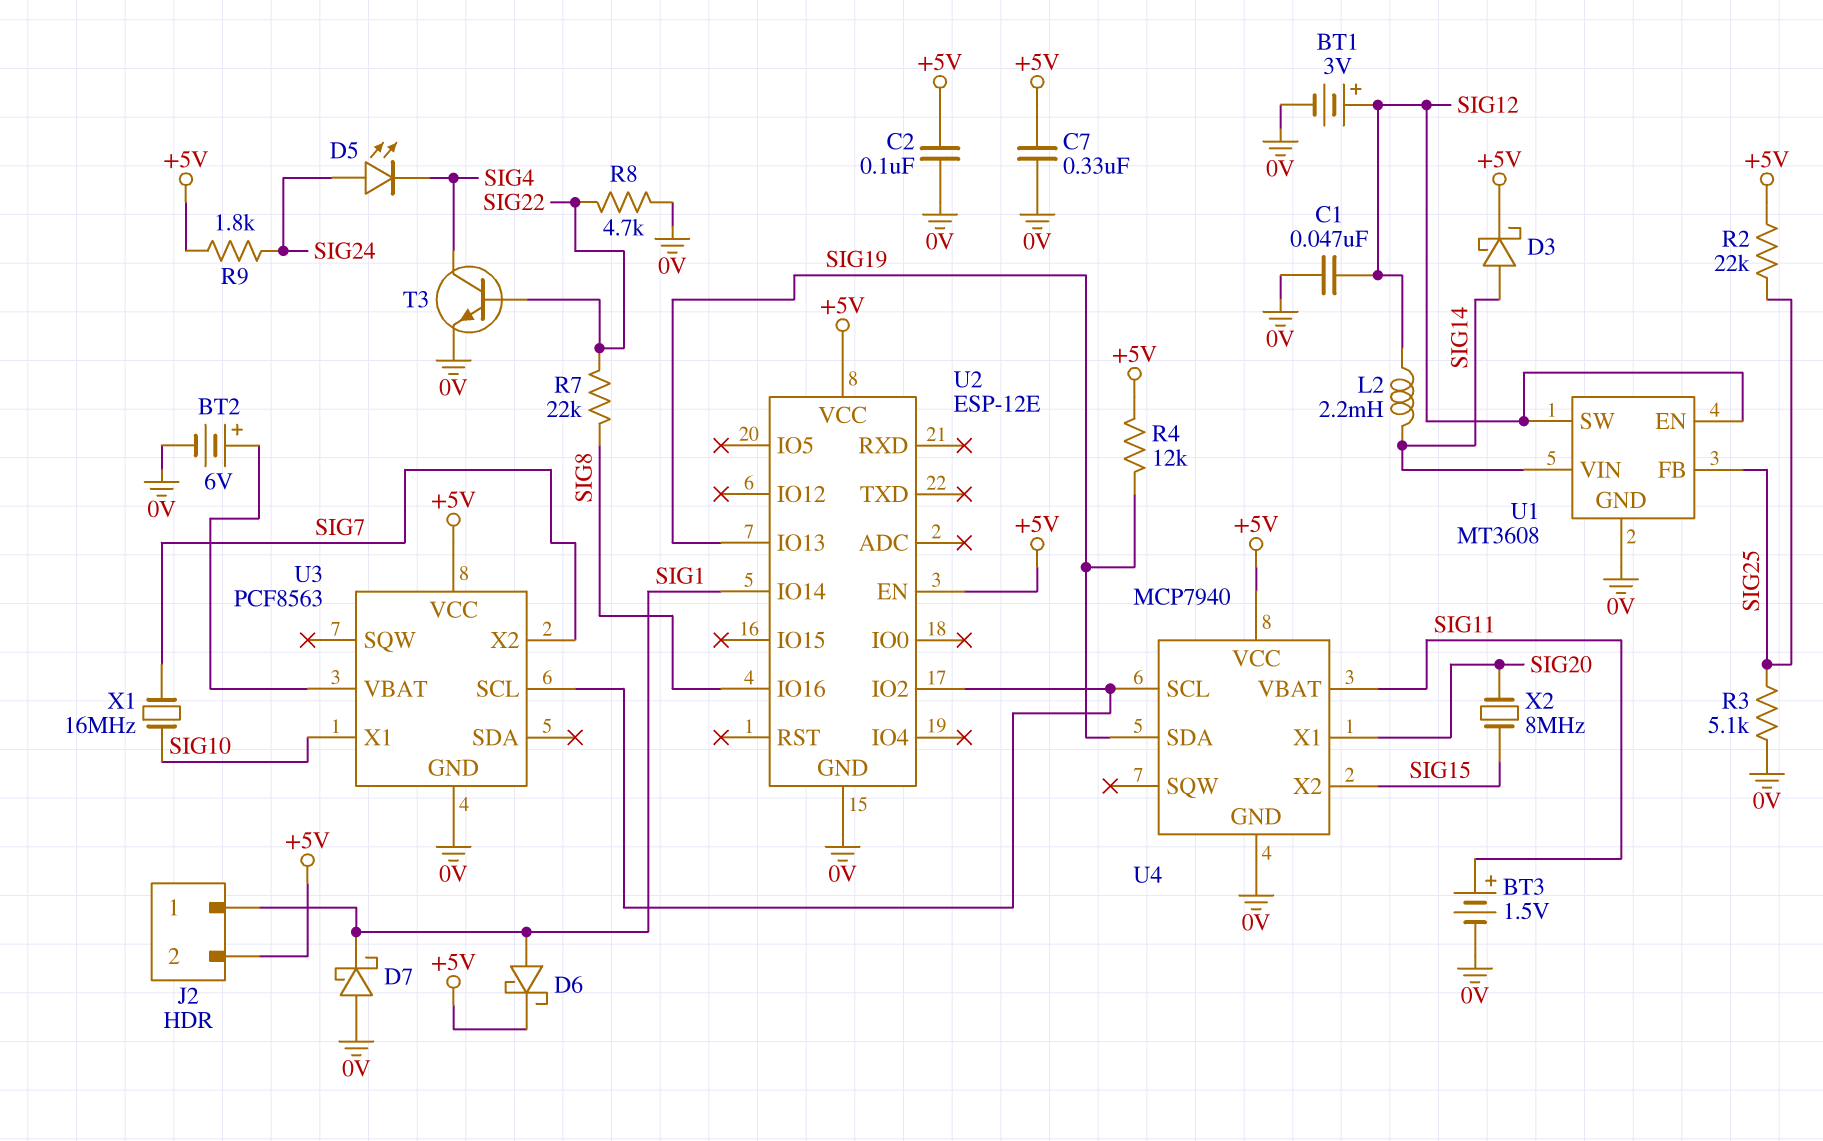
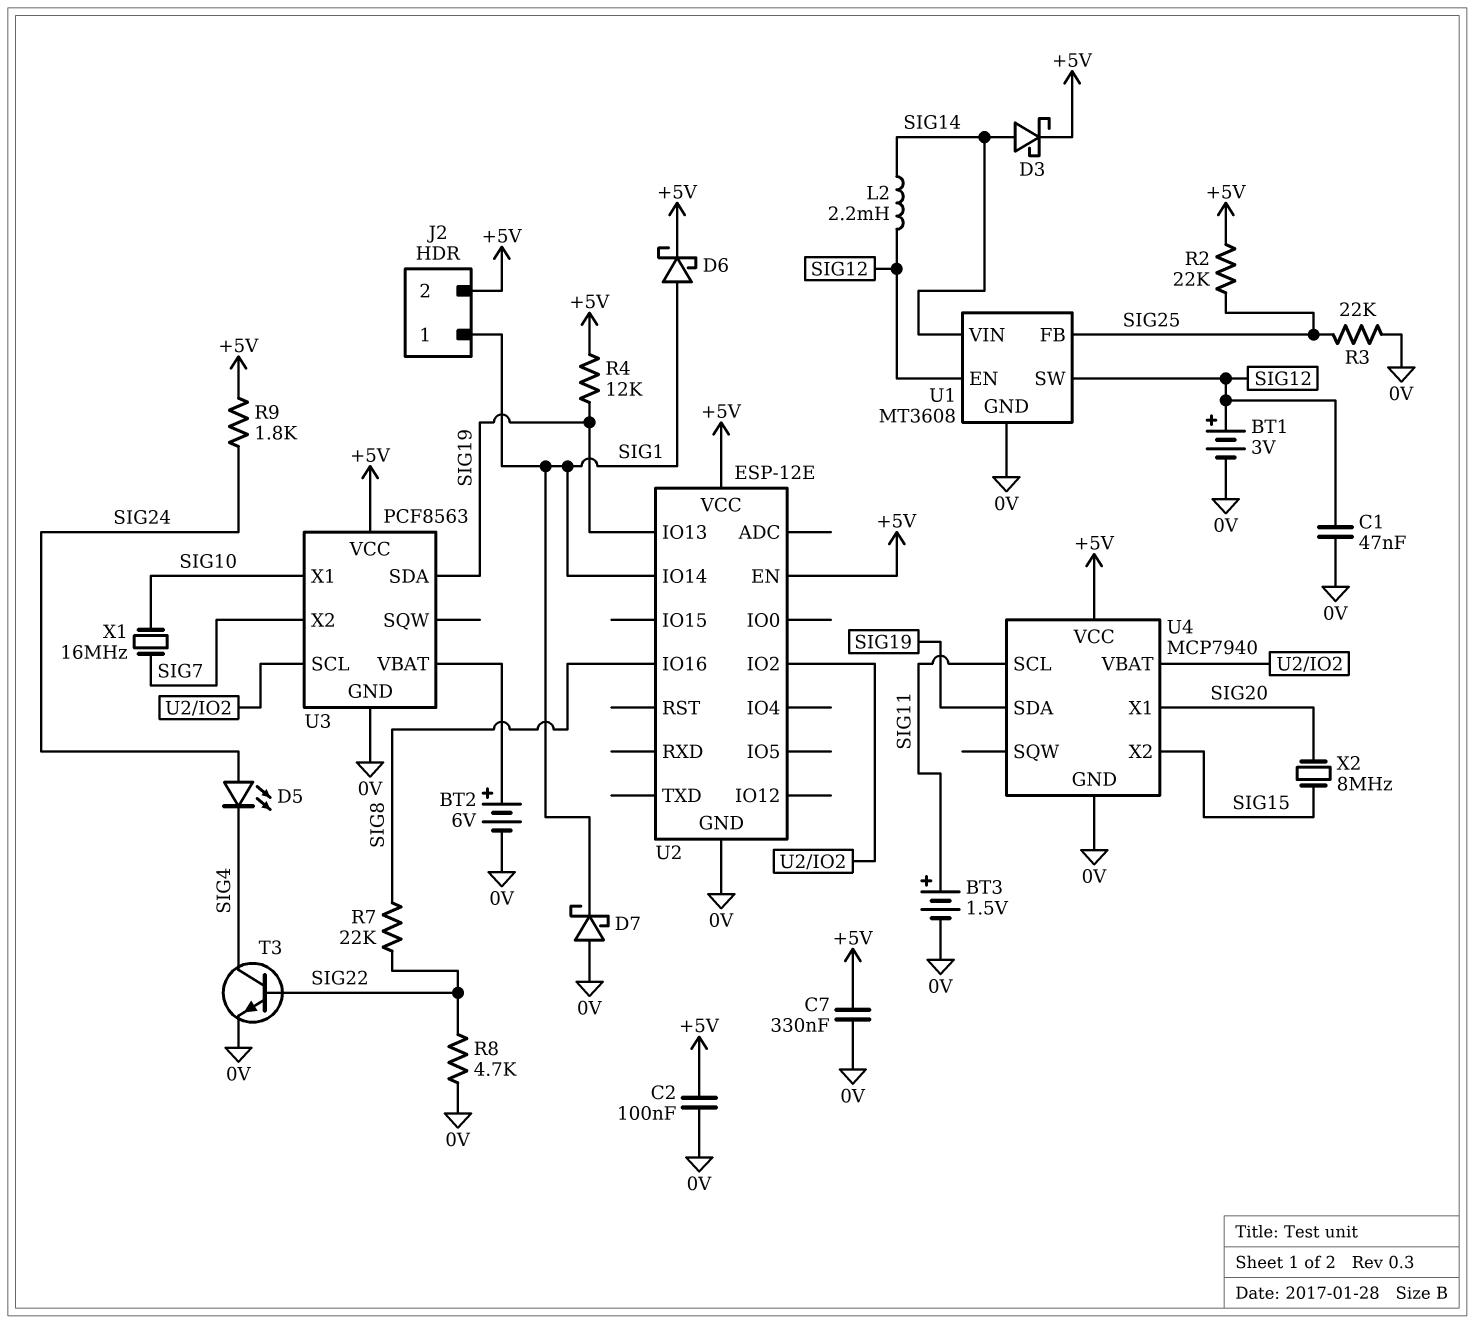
R3: 5.1k (0V, SIG25) -> 22k (0V, SIG25)
U3 pin SDA: none -> SIG19
U4 pin SCL: U2/IO2 -> SIG11
U4 pin VBAT: SIG11 -> U2/IO2

